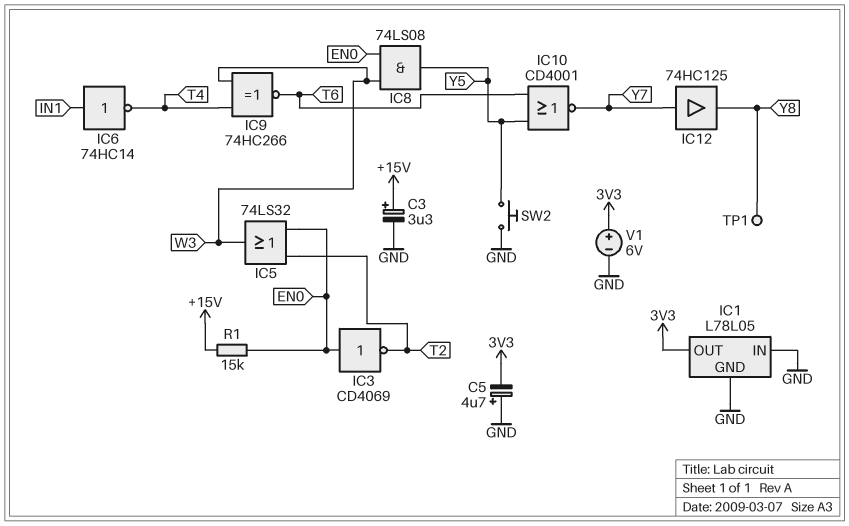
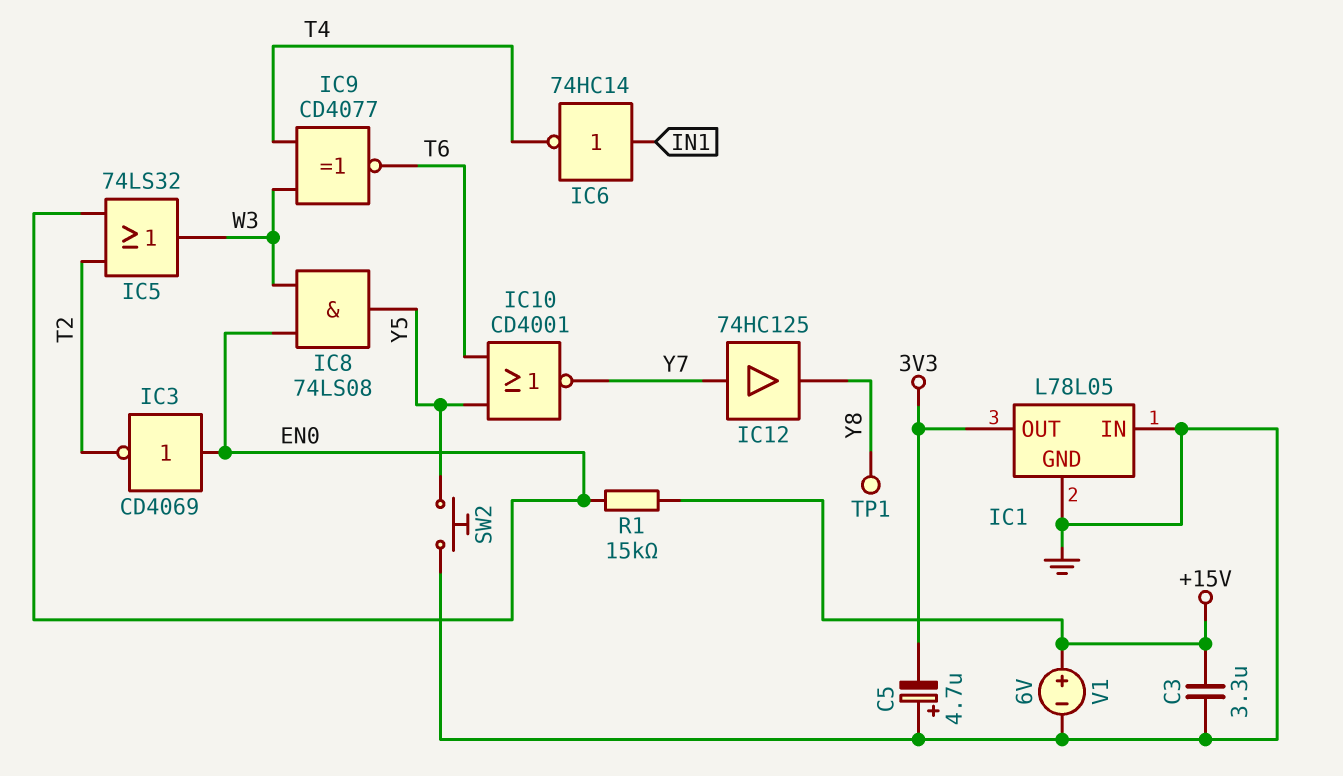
C3: 3.3uF (plus +15V, minus GND) -> 3.3uF (+15V, GND)
IC9: XNOR 74HC266 (in T4, in W3, out T6) -> XNOR CD4077 (in T4, in W3, out T6)
V1: 6V (plus 3V3, minus GND) -> 6V (plus +15V, minus GND)

